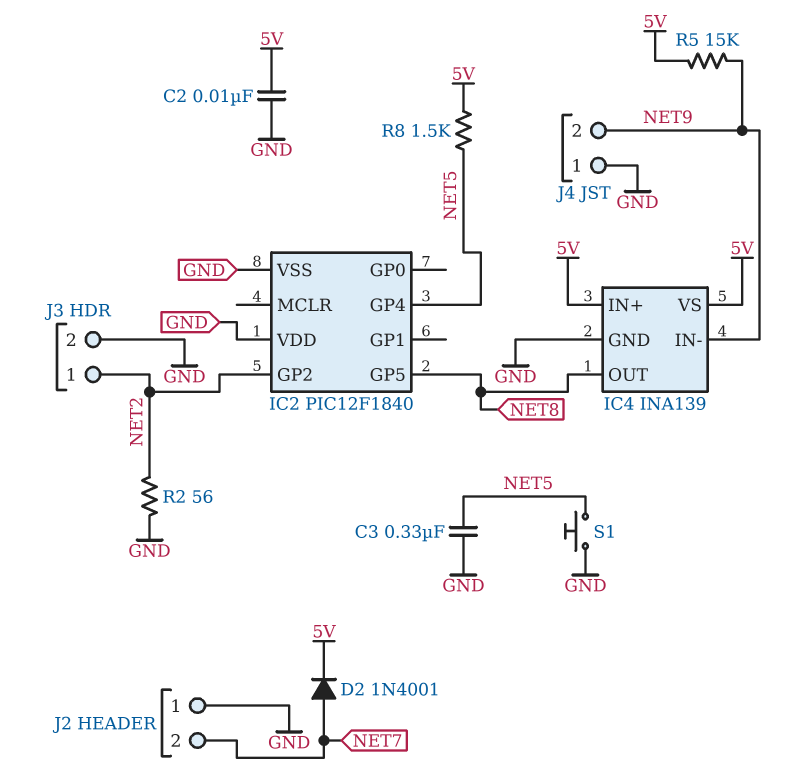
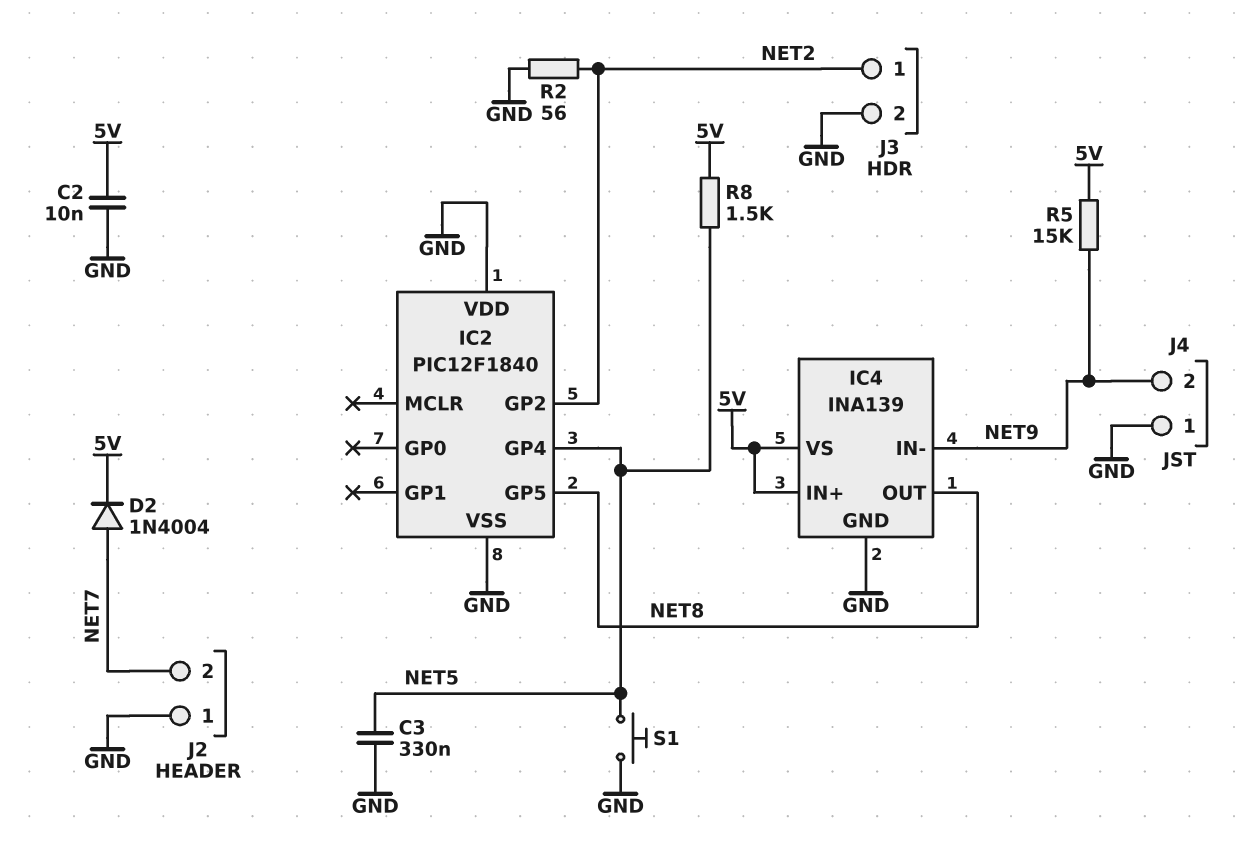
D2: diode 1N4001 (A NET7, K 5V) -> diode 1N4004 (A NET7, K 5V)

